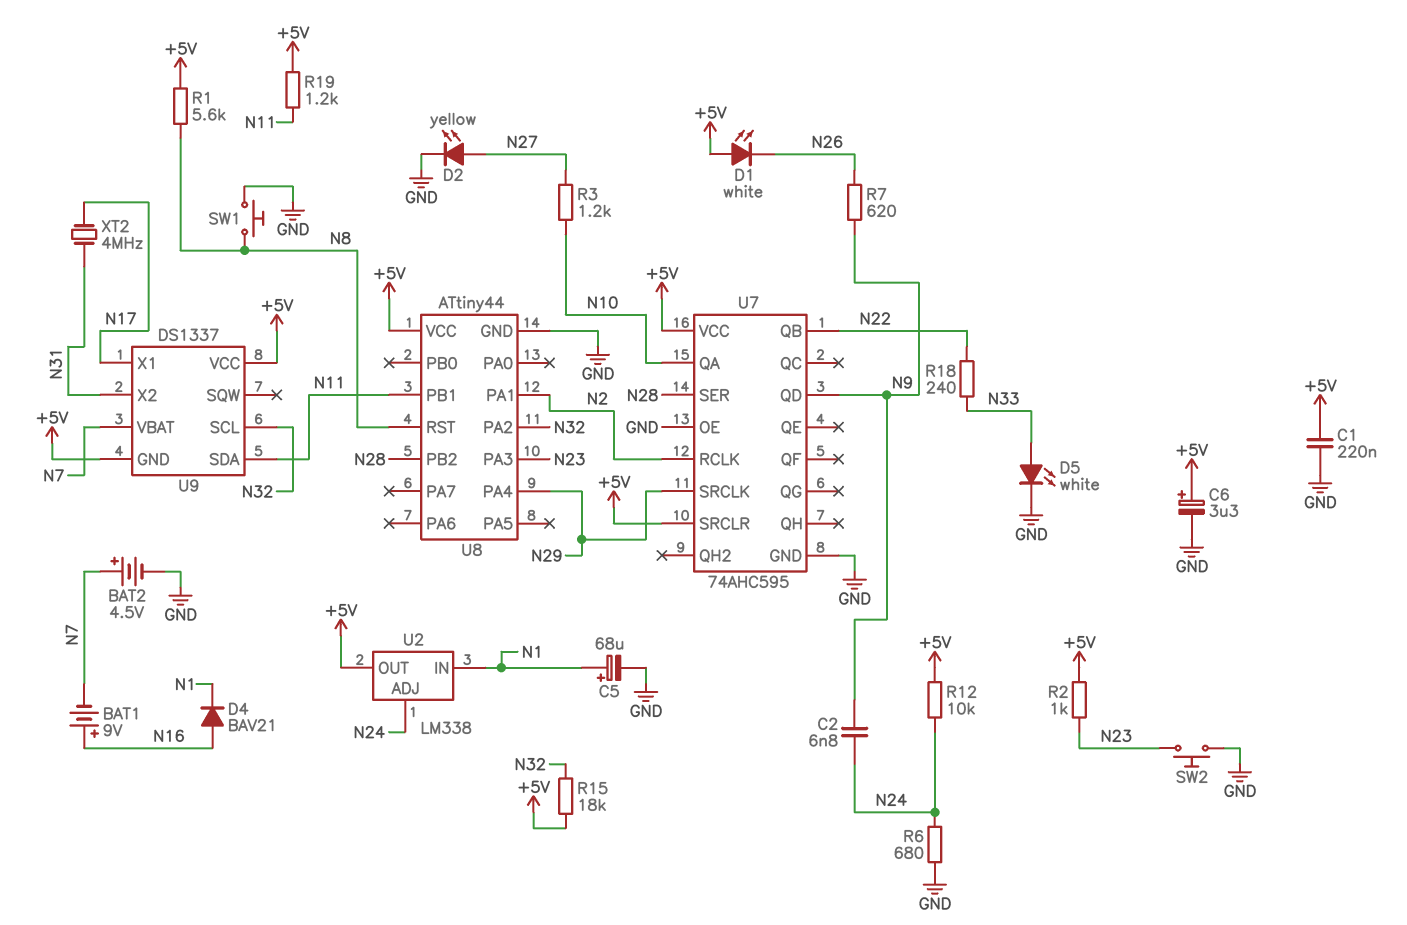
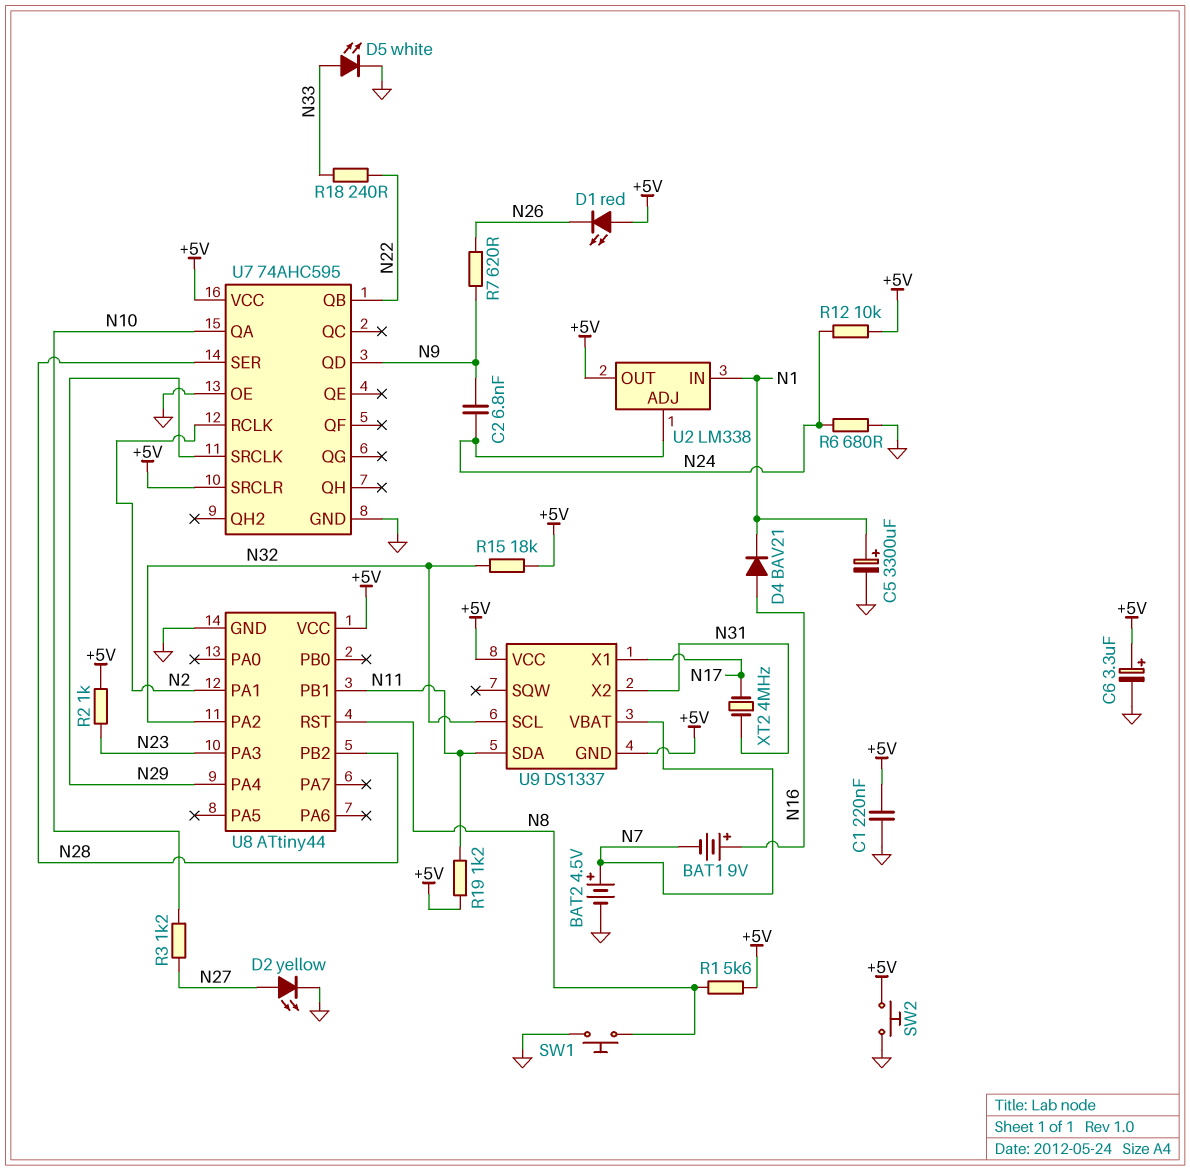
C5: 68uF (plus N1, minus GND) -> 3300uF (plus N1, minus GND)
D1: LED white (A +5V, K N26) -> LED red (A +5V, K N26)
SW2: button (GND, N23) -> button (+5V, GND)

